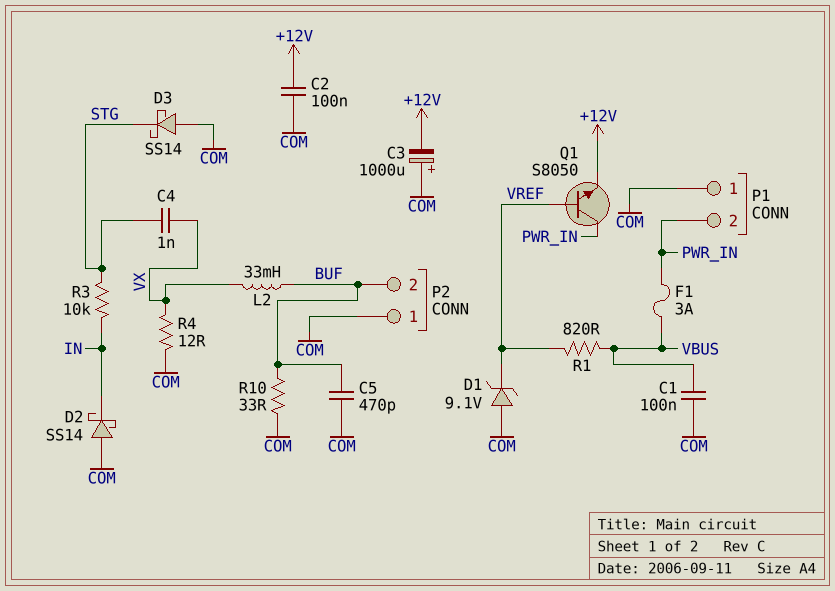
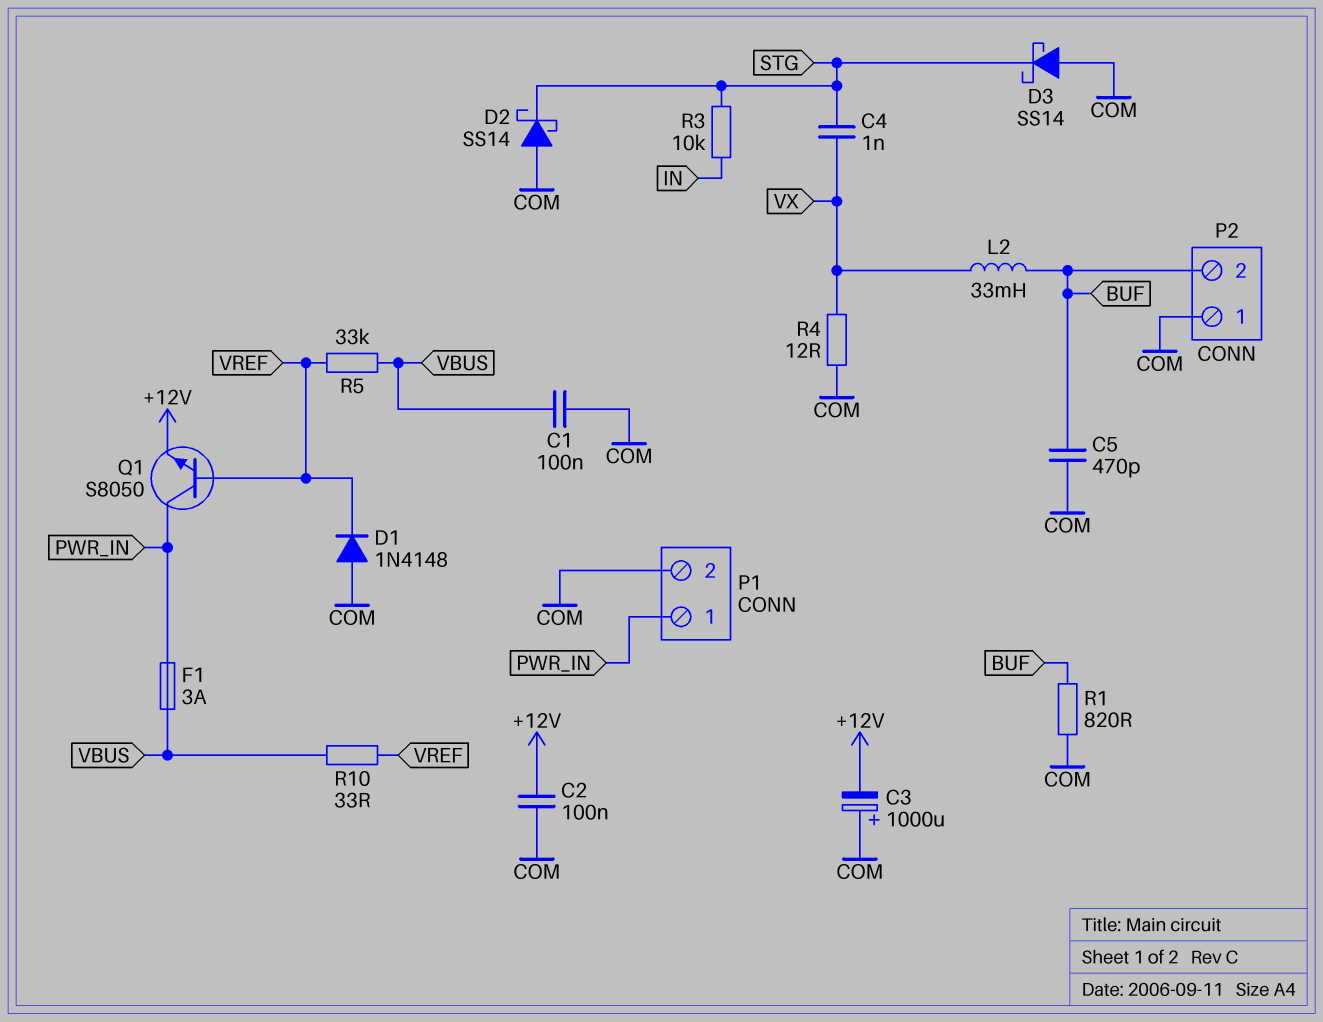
D1: zener 9.1V (A COM, K VREF) -> diode 1N4148 (A COM, K VREF)
D2: schottky SS14 (A COM, K IN) -> schottky SS14 (A COM, K STG)
P1 pin 1: COM -> PWR_IN
P1 pin 2: PWR_IN -> COM
R1: 820 (VBUS, VREF) -> 820 (BUF, COM)
R5: none -> 33k (VBUS, VREF)
R10: 33 (BUF, COM) -> 33 (VBUS, VREF)

